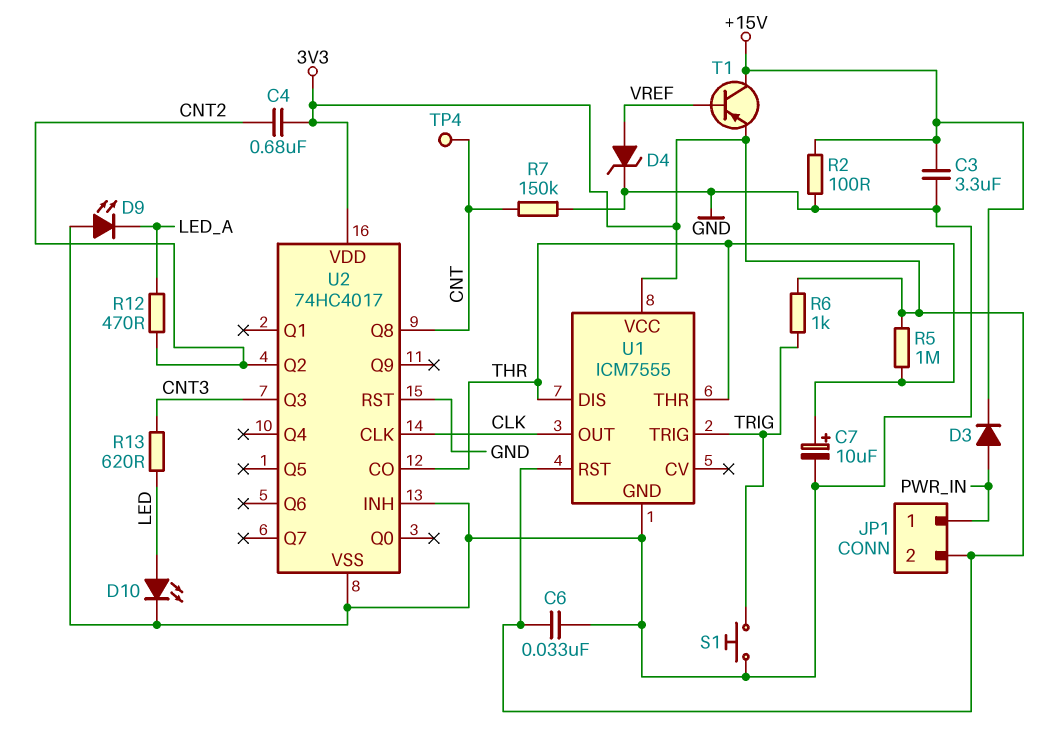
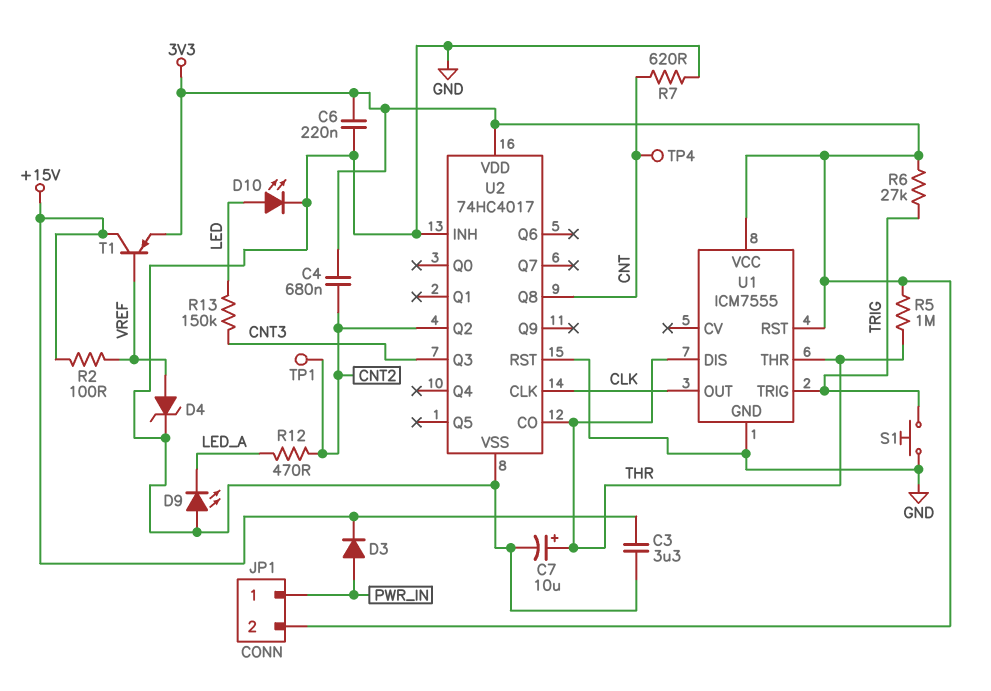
C6: 33nF (3V3, GND) -> 220nF (3V3, GND)
R2: 100 (+15V, GND) -> 100 (+15V, VREF)
R6: 1k (3V3, TRIG) -> 27k (3V3, TRIG)
R7: 150k (CNT, GND) -> 620 (CNT, GND)
R13: 620 (CNT3, LED) -> 150k (CNT3, LED)
TP1: none -> test point (CNT2)

